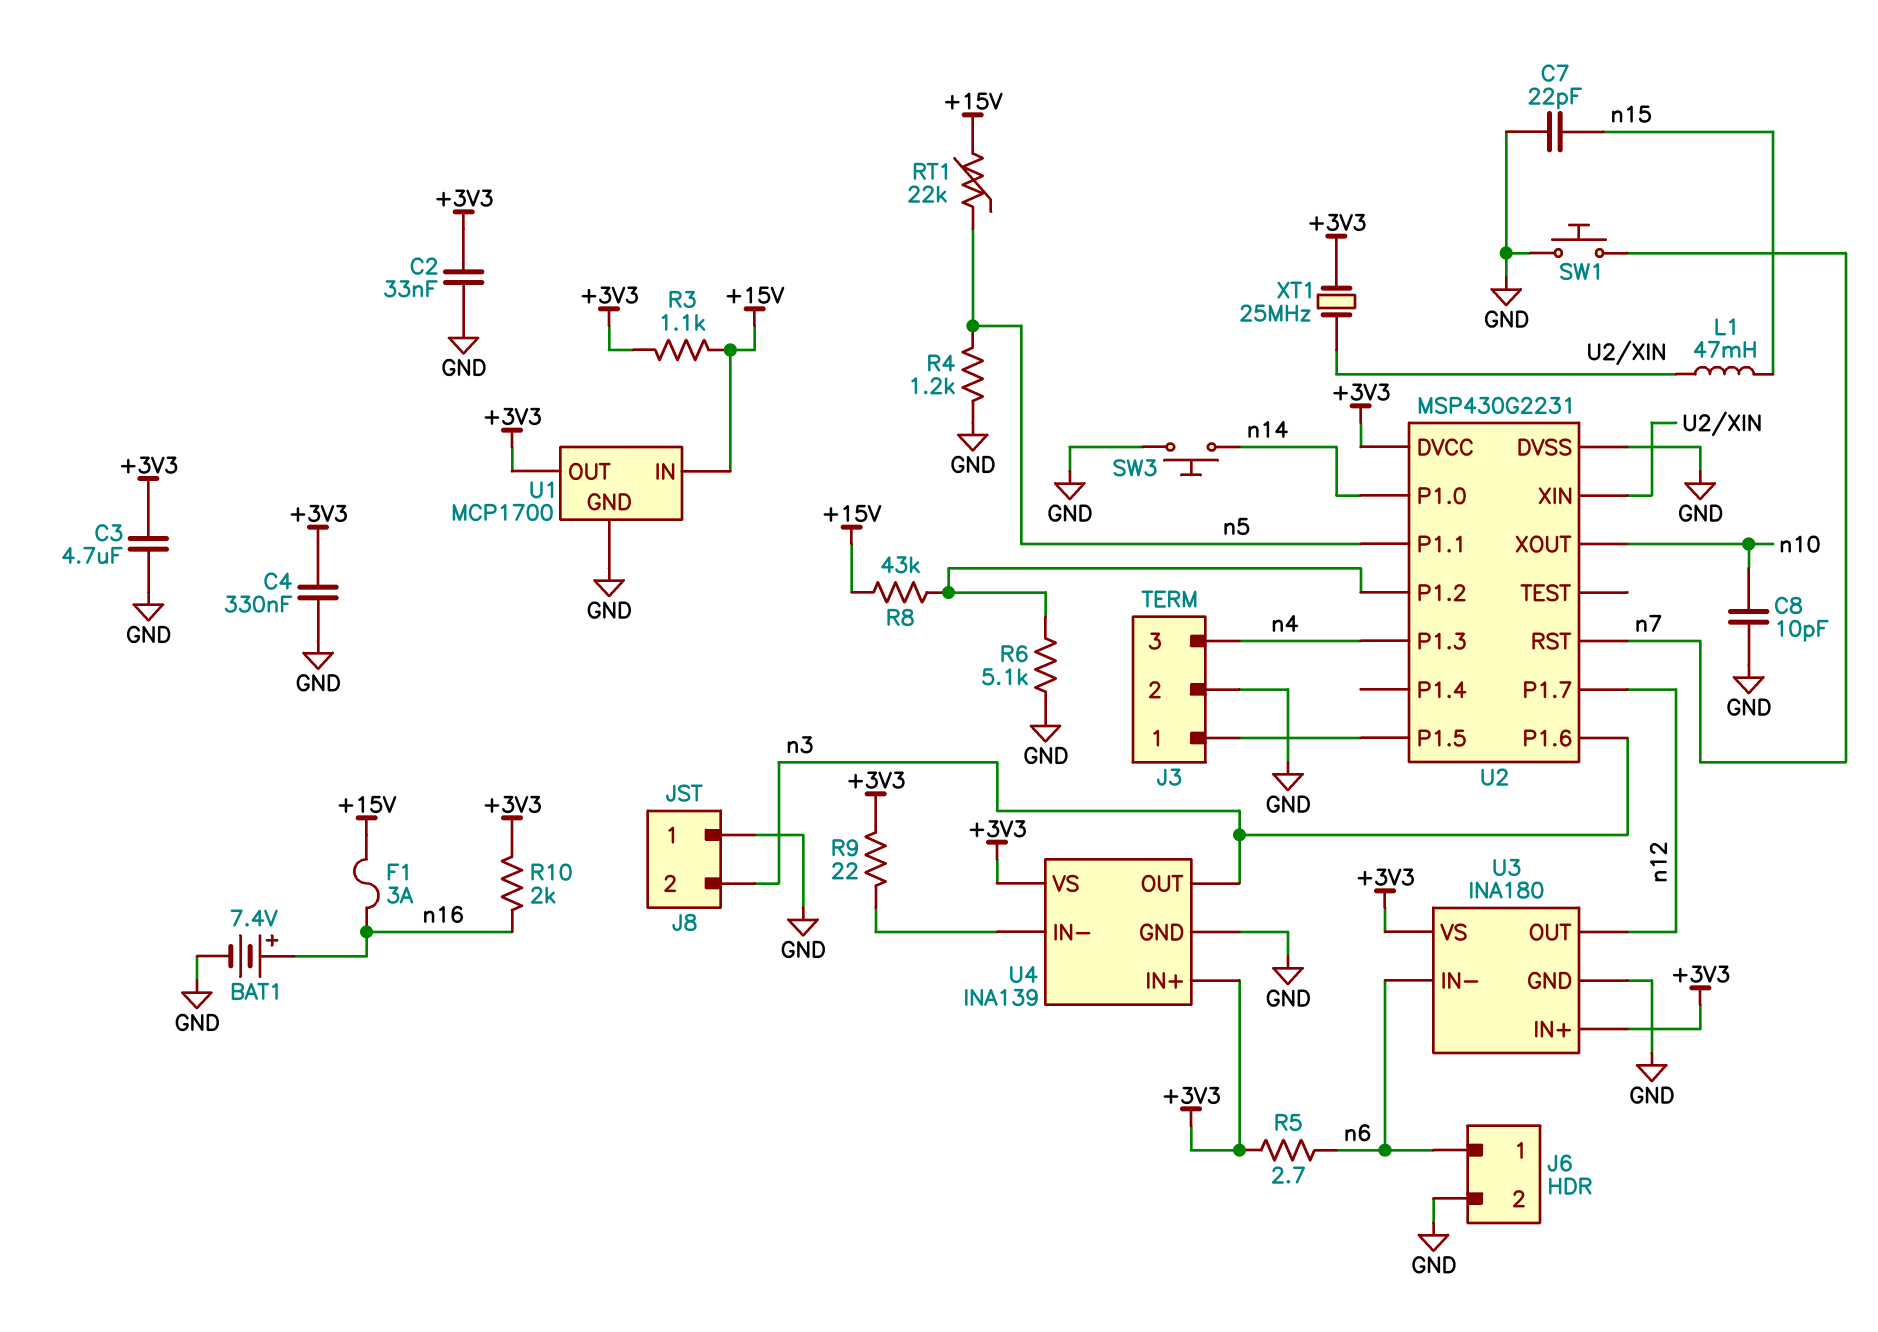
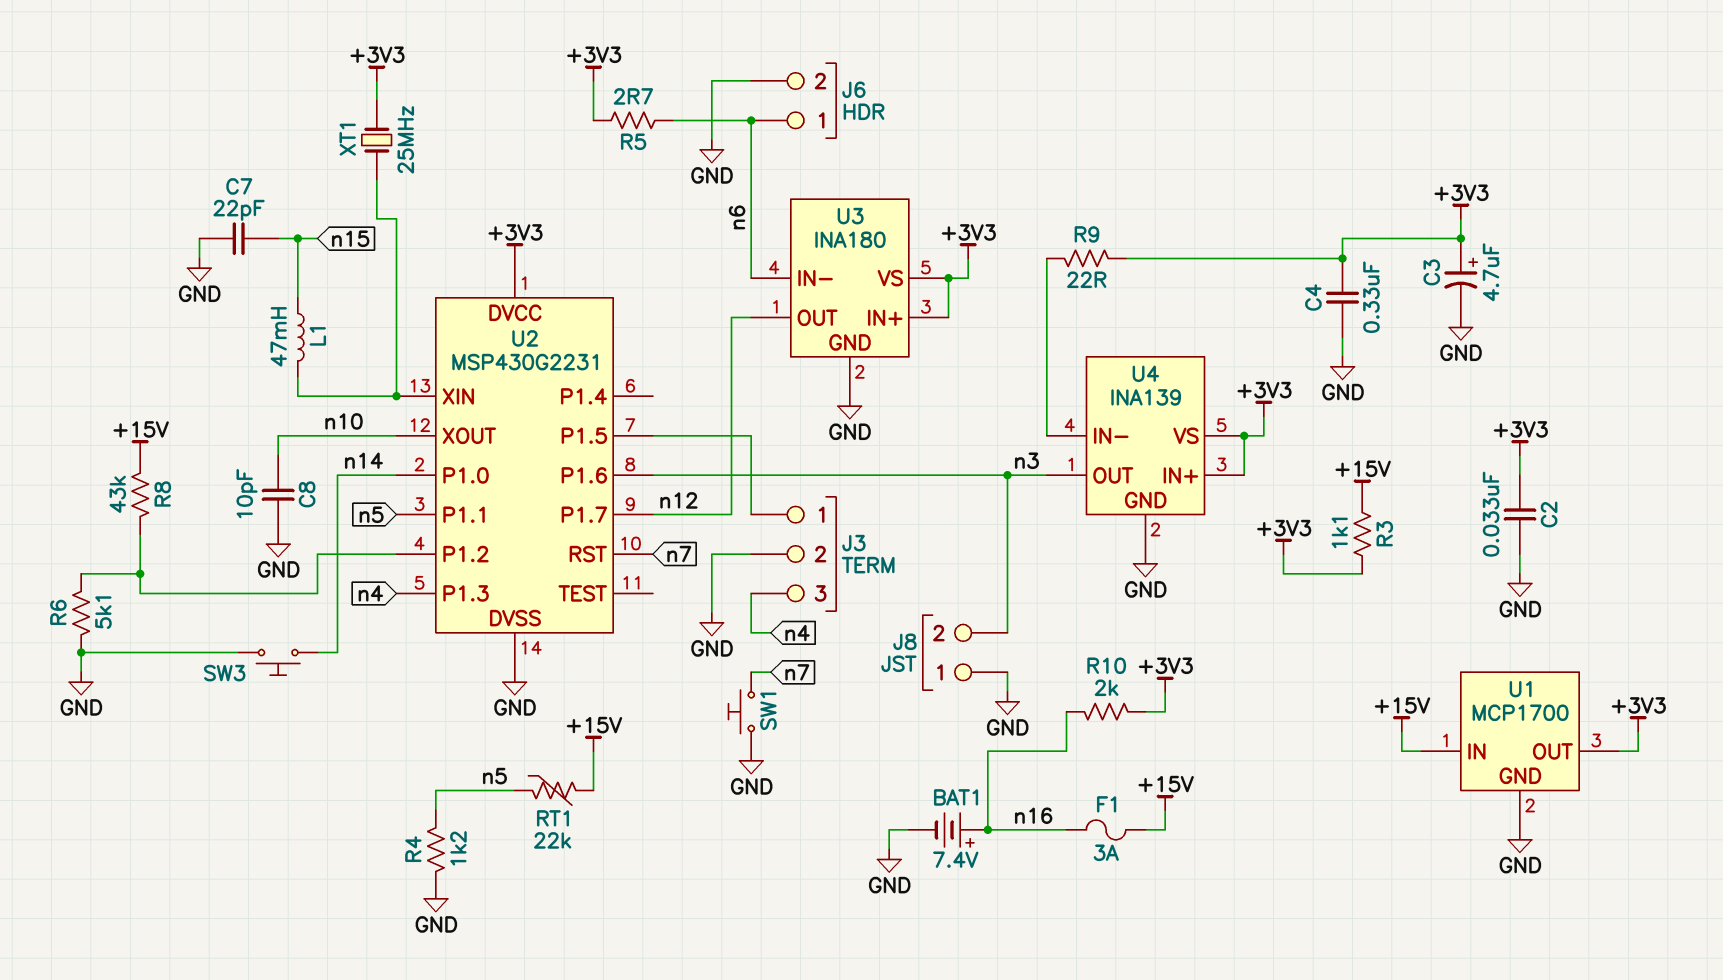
C3: 4.7uF (+3V3, GND) -> 4.7uF (plus +3V3, minus GND)

